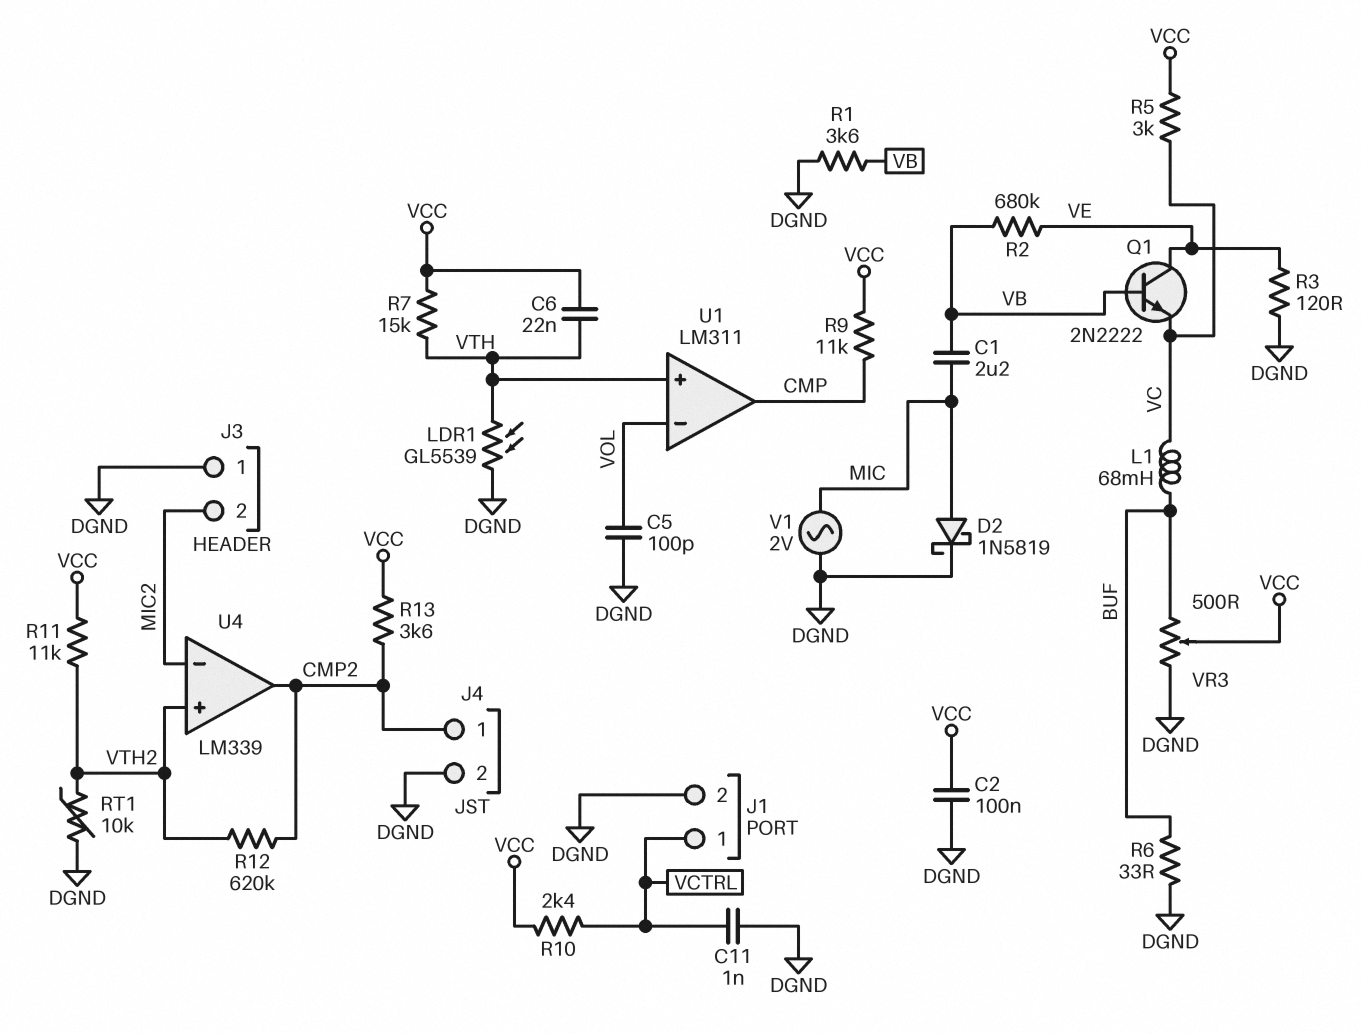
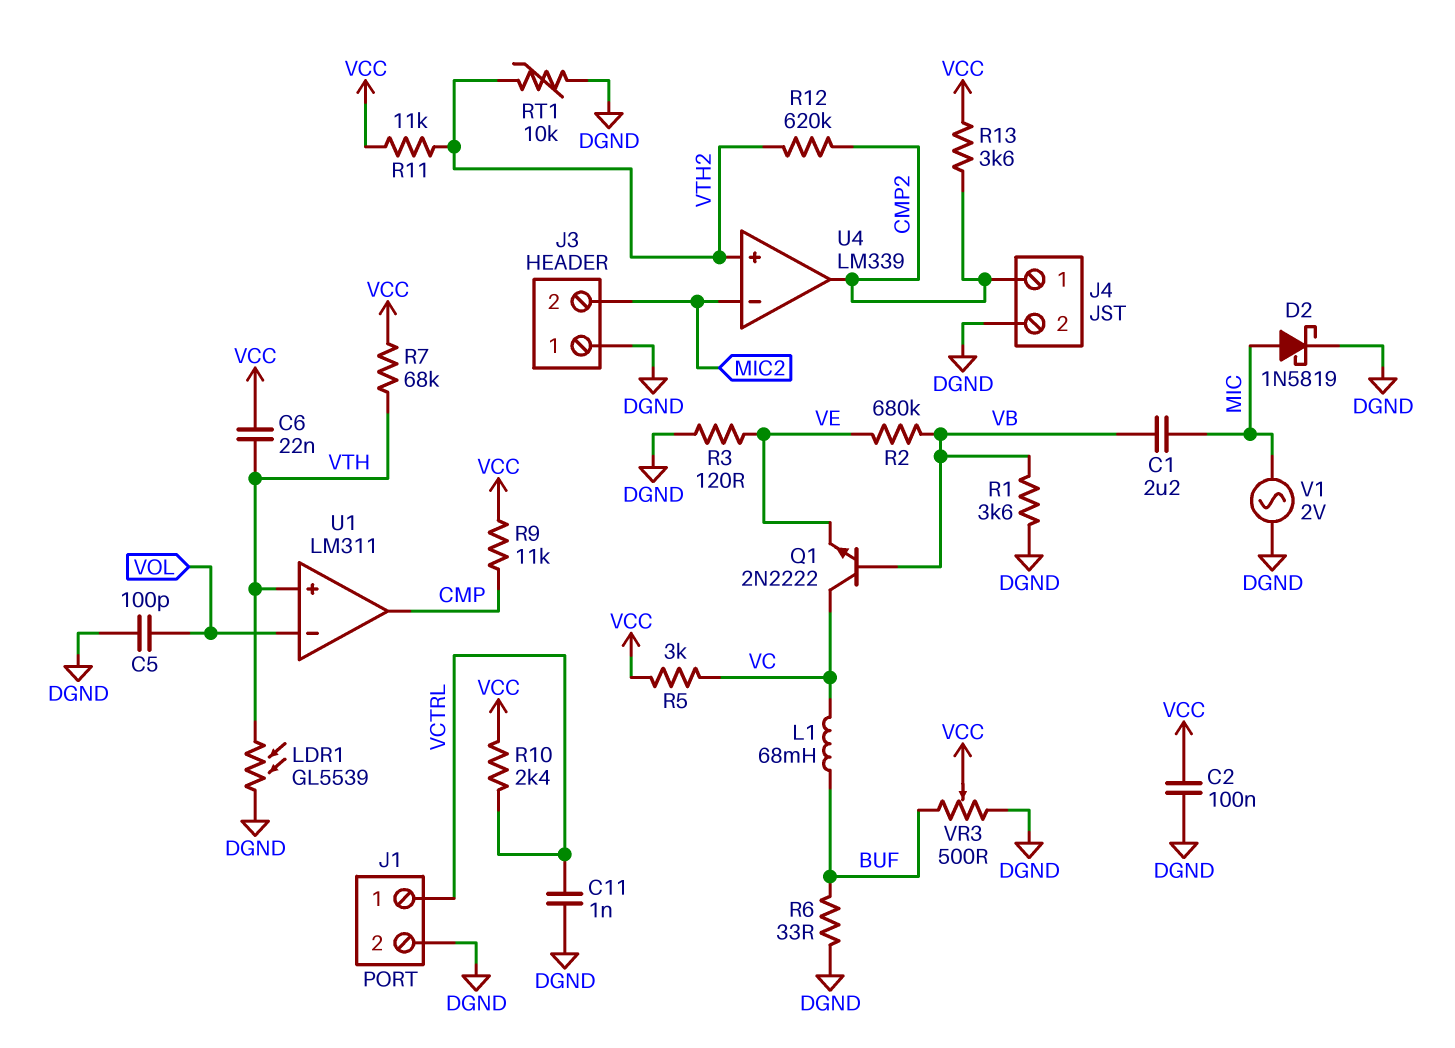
Q1: NPN 2N2222 (B VB, C VE, E VC) -> NPN 2N2222 (B VB, C VC, E VE)
R7: 15k (VCC, VTH) -> 68k (VCC, VTH)

